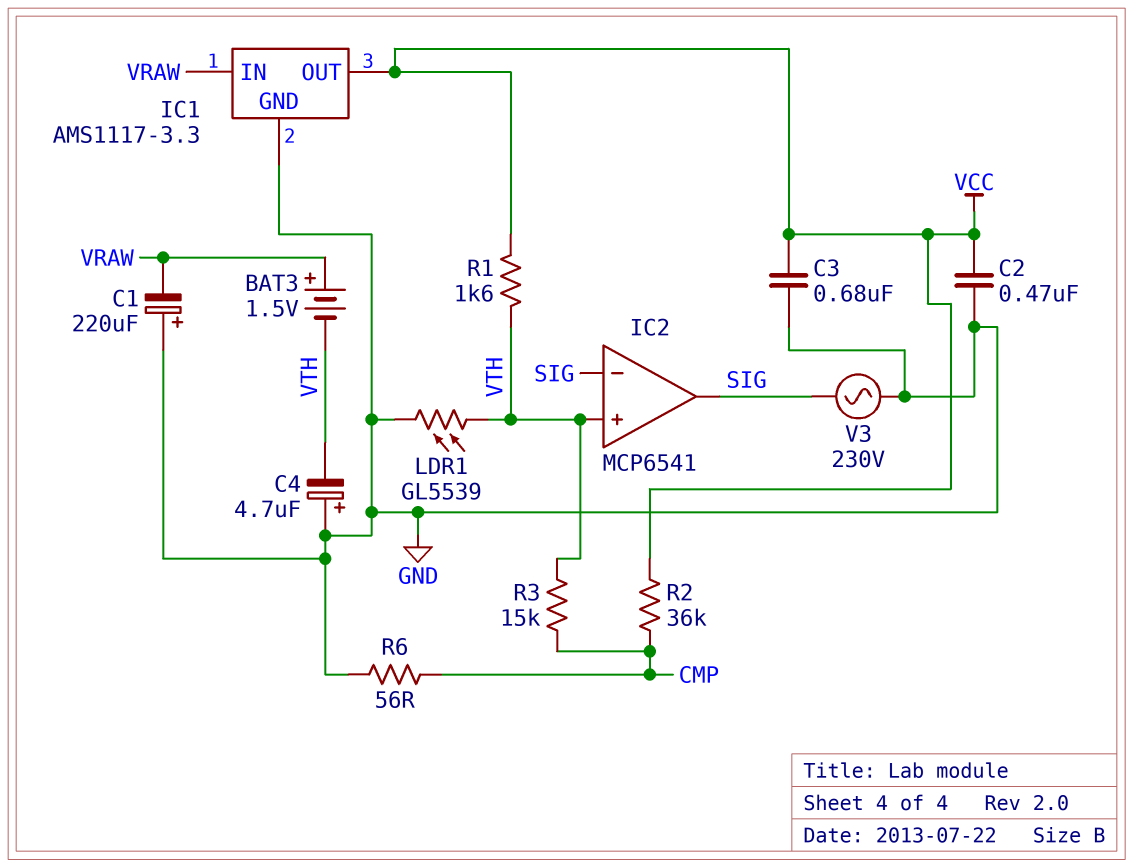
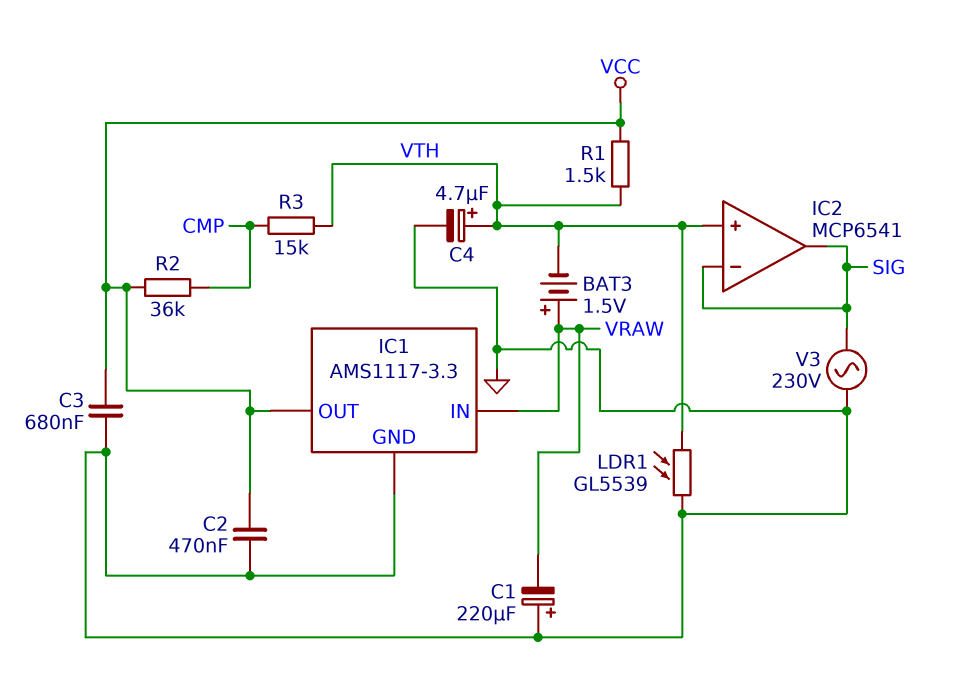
C4: 4.7uF (plus GND, minus VTH) -> 4.7uF (plus VTH, minus GND)
R1: 1.6k (VCC, VTH) -> 1.5k (VCC, VTH)
R6: 56 (CMP, GND) -> none

